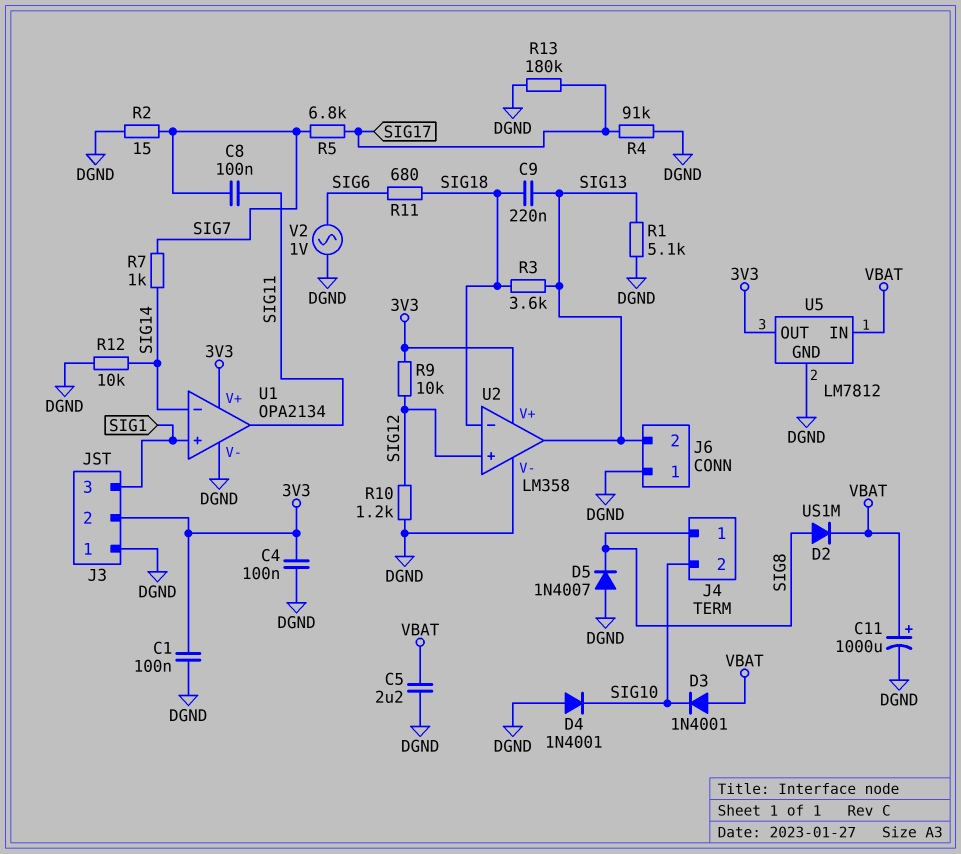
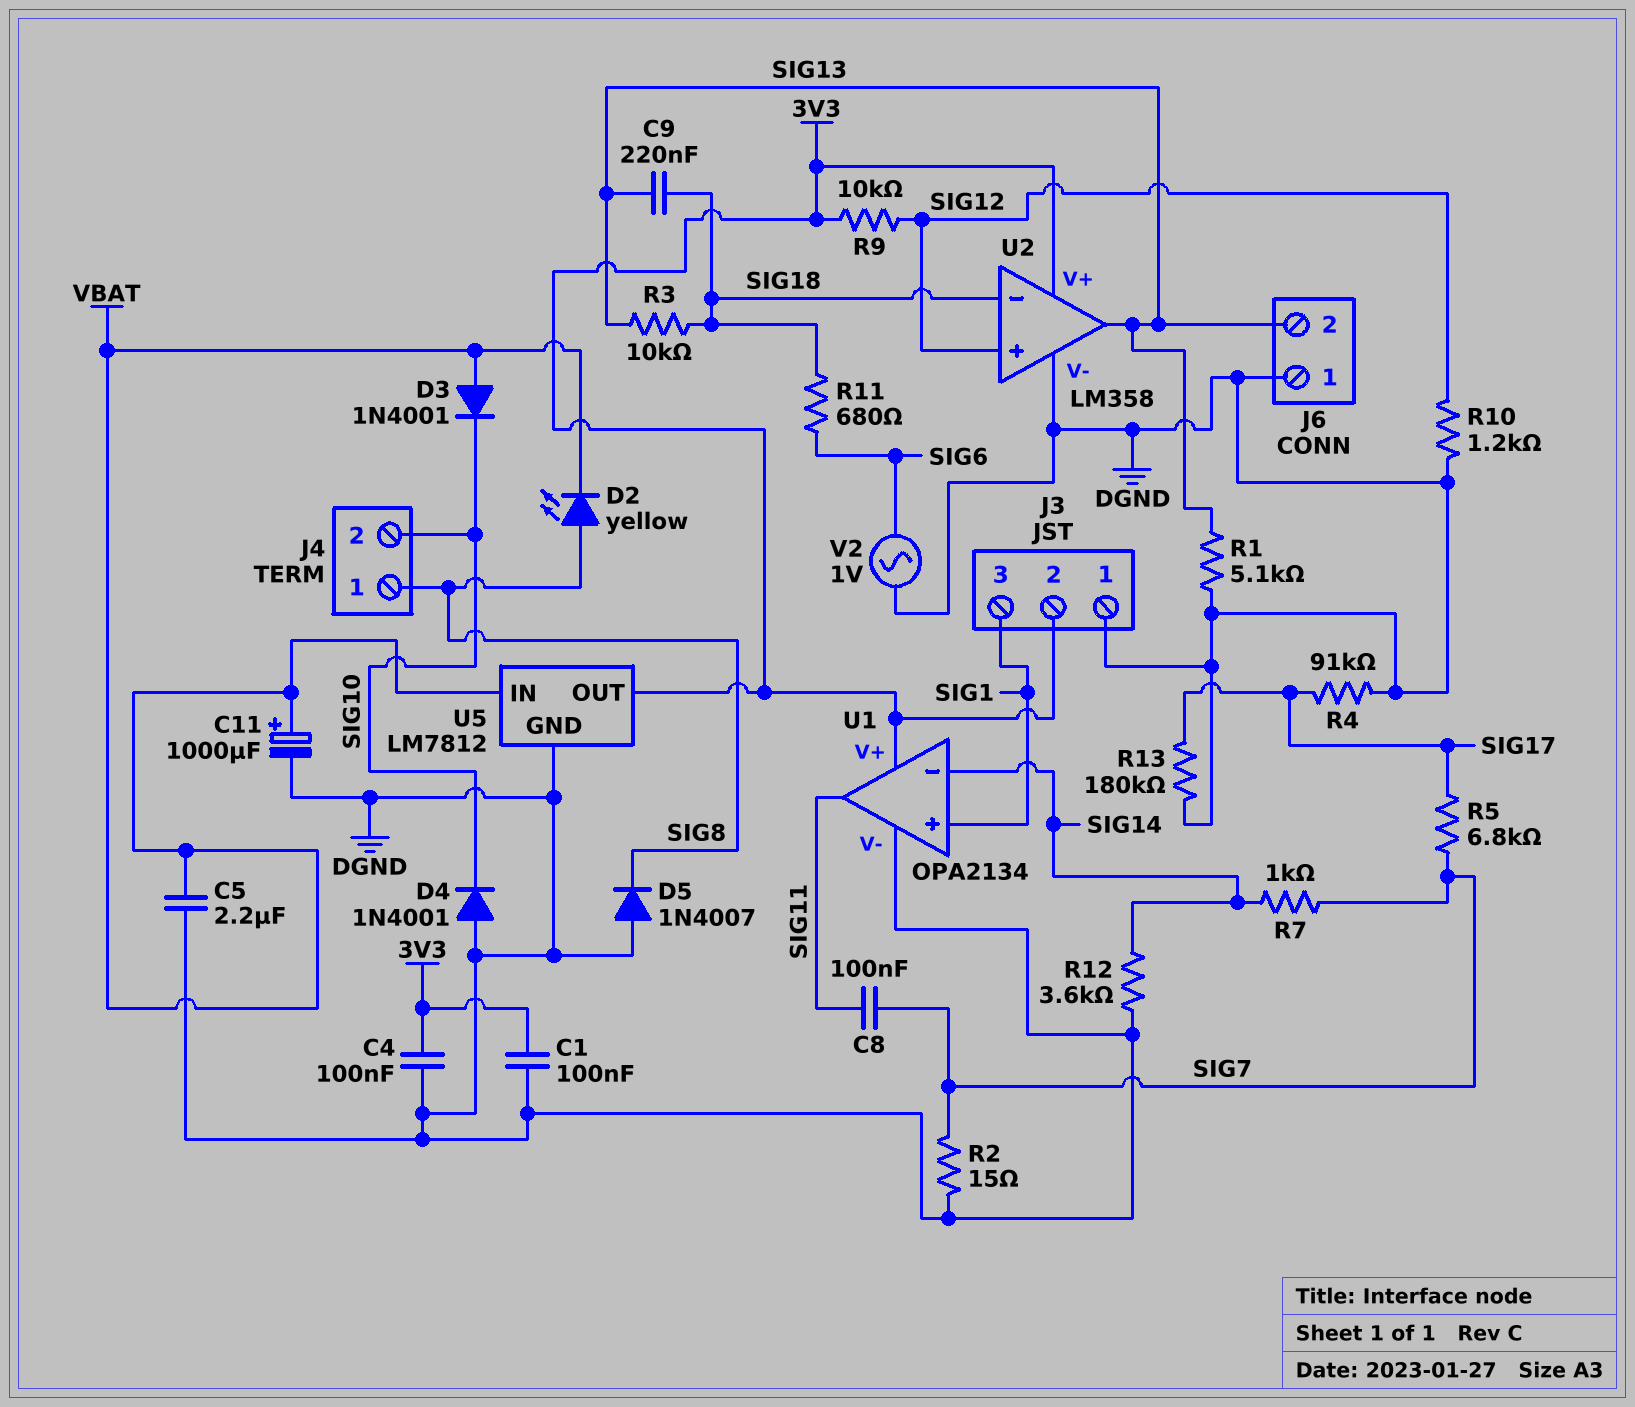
D2: diode US1M (A SIG8, K VBAT) -> LED yellow (A SIG8, K VBAT)
R3: 3.6k (SIG13, SIG18) -> 10k (SIG13, SIG18)
R12: 10k (DGND, SIG14) -> 3.6k (DGND, SIG14)

